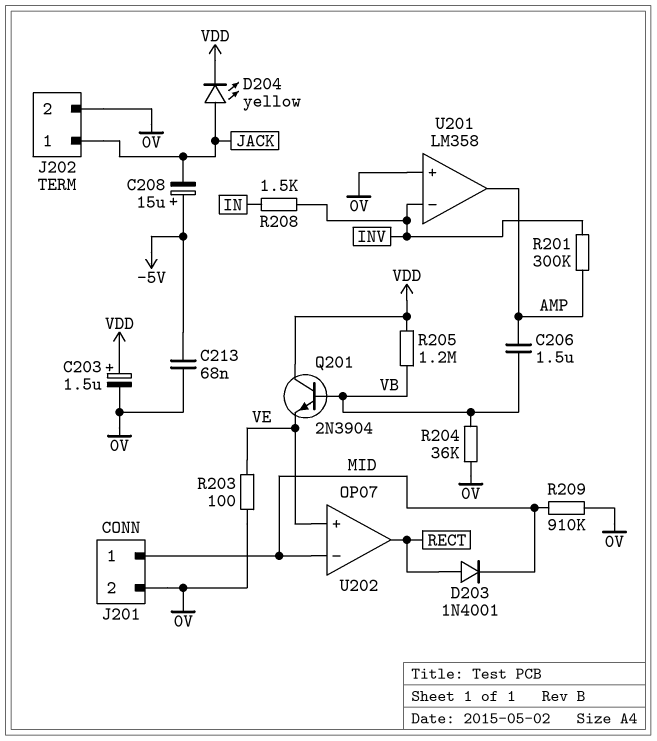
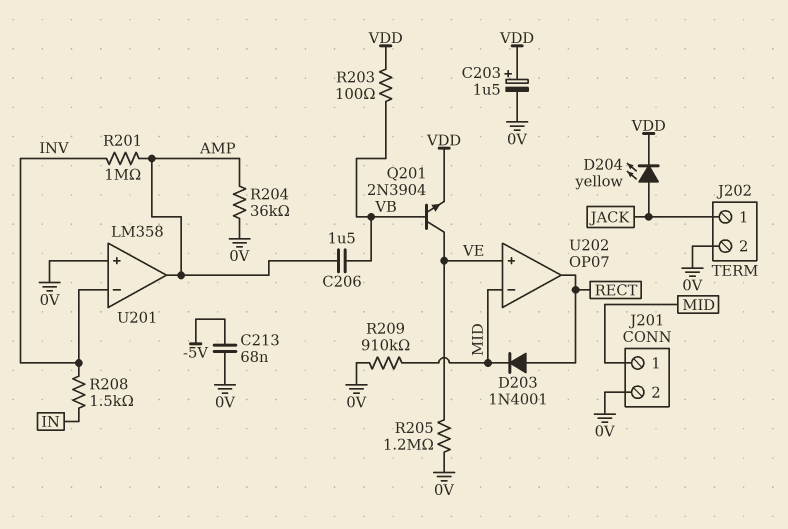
C208: 15uF (plus -5V, minus JACK) -> none
Q201: NPN 2N3904 (B VB, C VDD, E VE) -> NPN 2N3904 (B VB, C VE, E VDD)
R201: 300k (AMP, INV) -> 1M (AMP, INV)
R203: 100 (0V, VE) -> 100 (VB, VDD)
R204: 36k (0V, VB) -> 36k (0V, AMP)
R205: 1.2M (VB, VDD) -> 1.2M (0V, VE)

